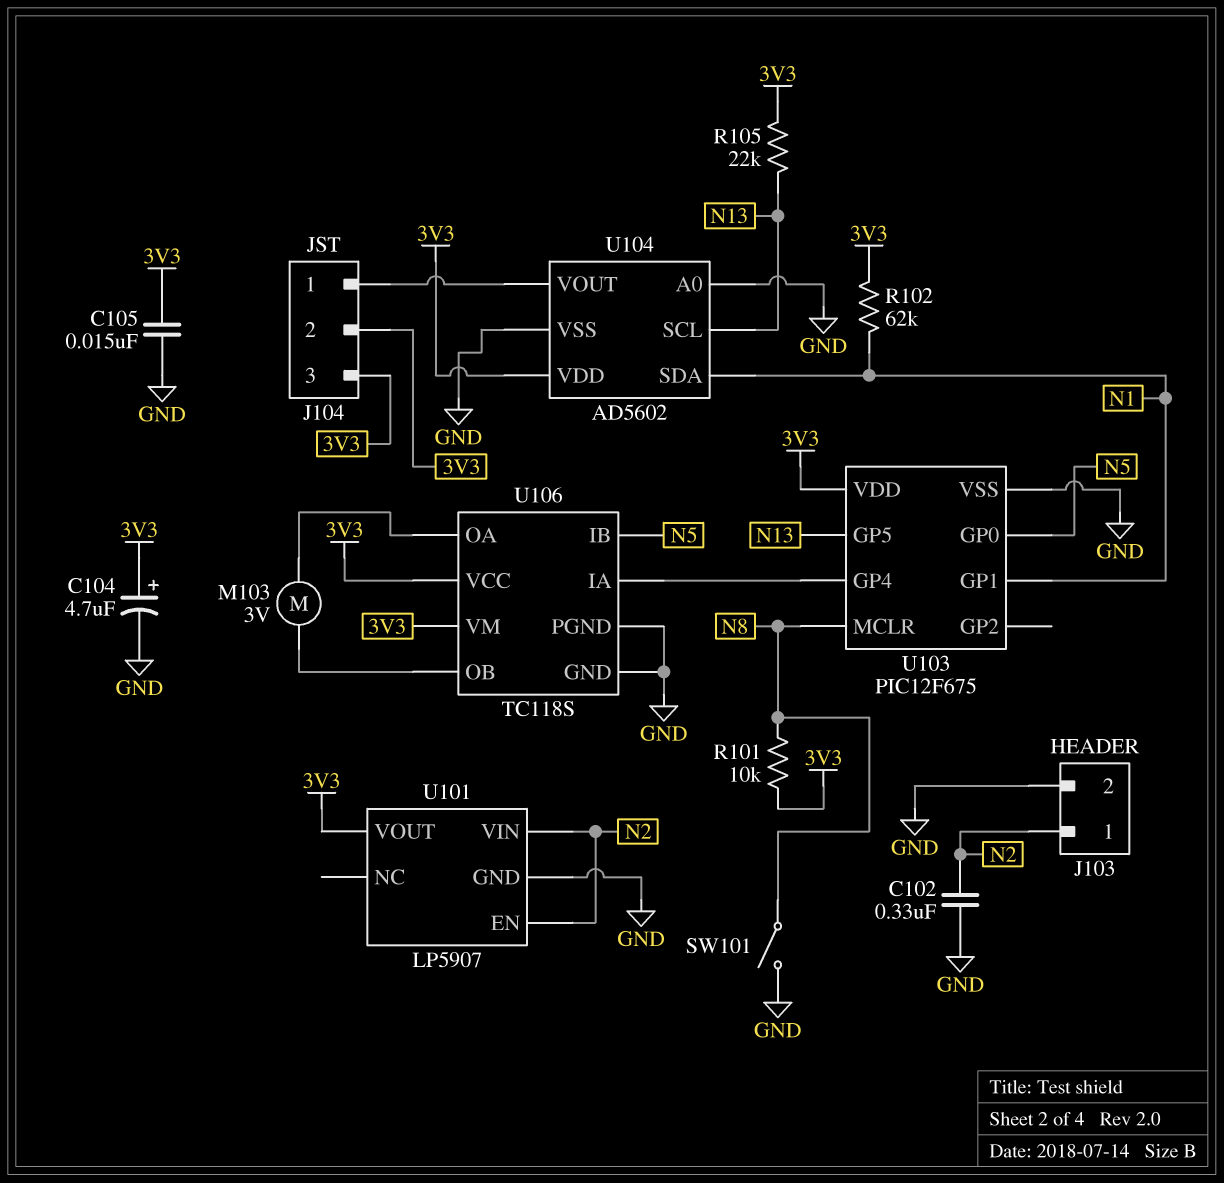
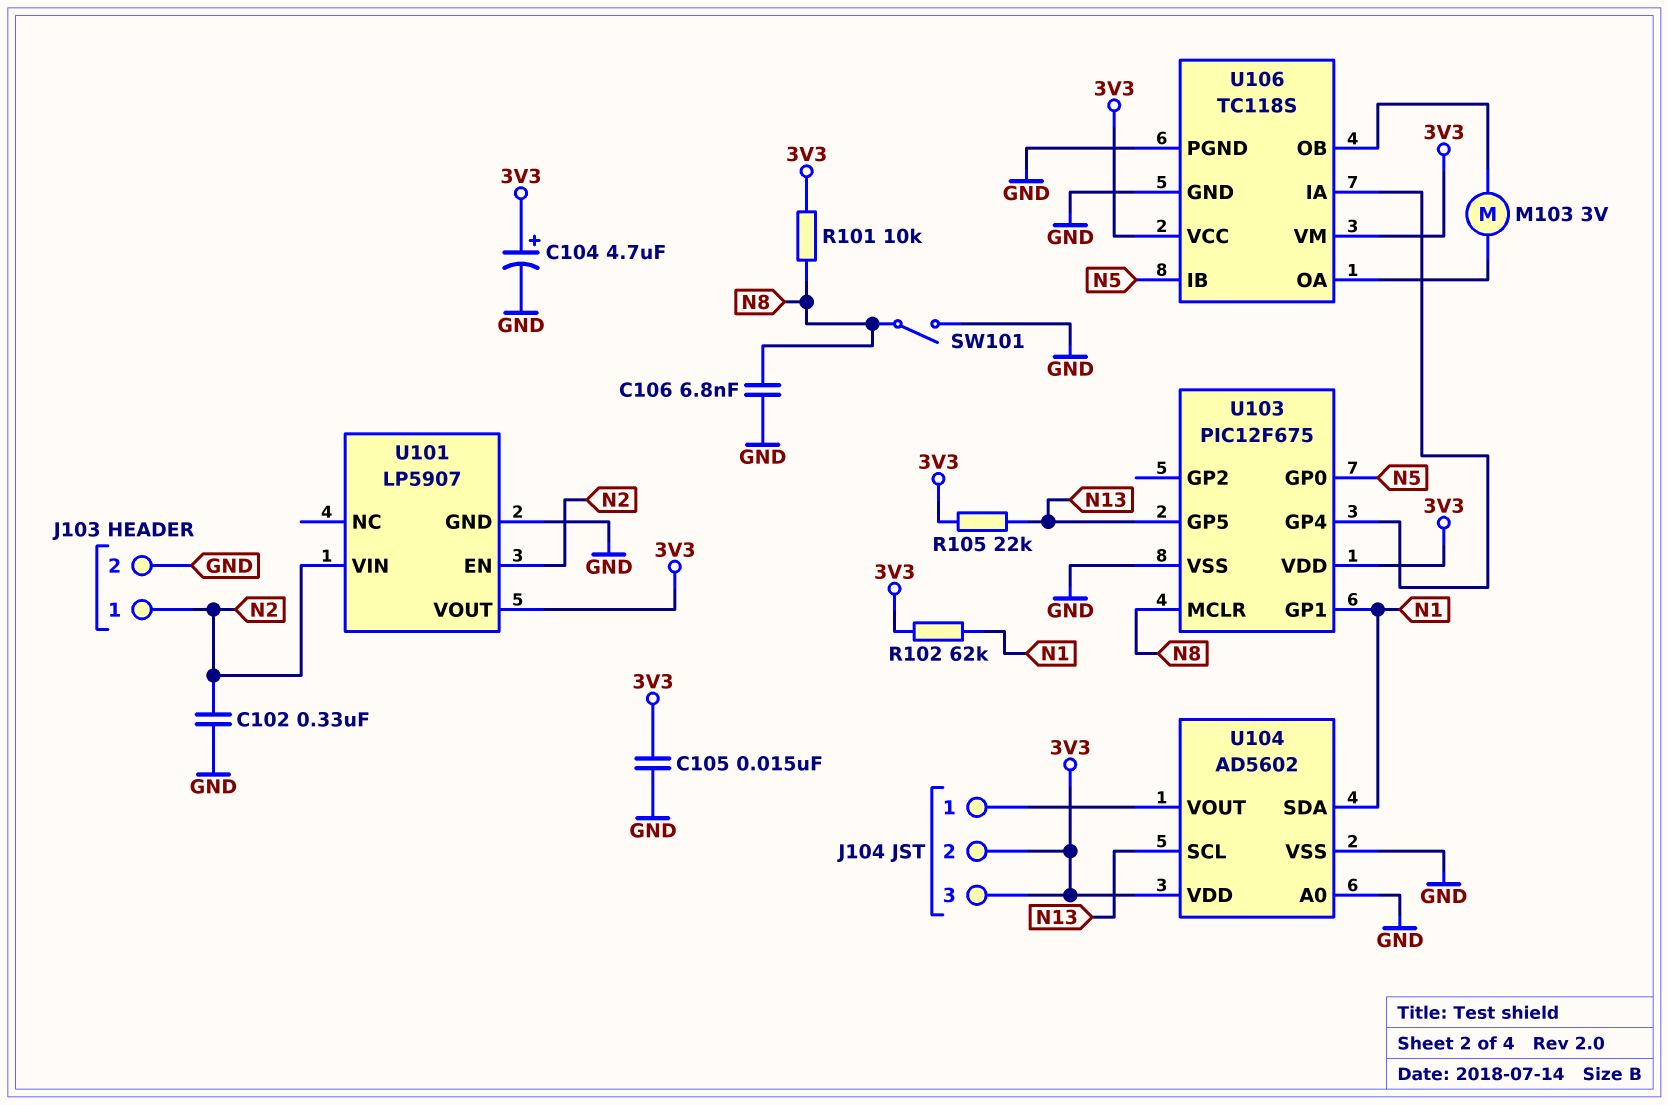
C106: none -> 6.8nF (GND, N8)

